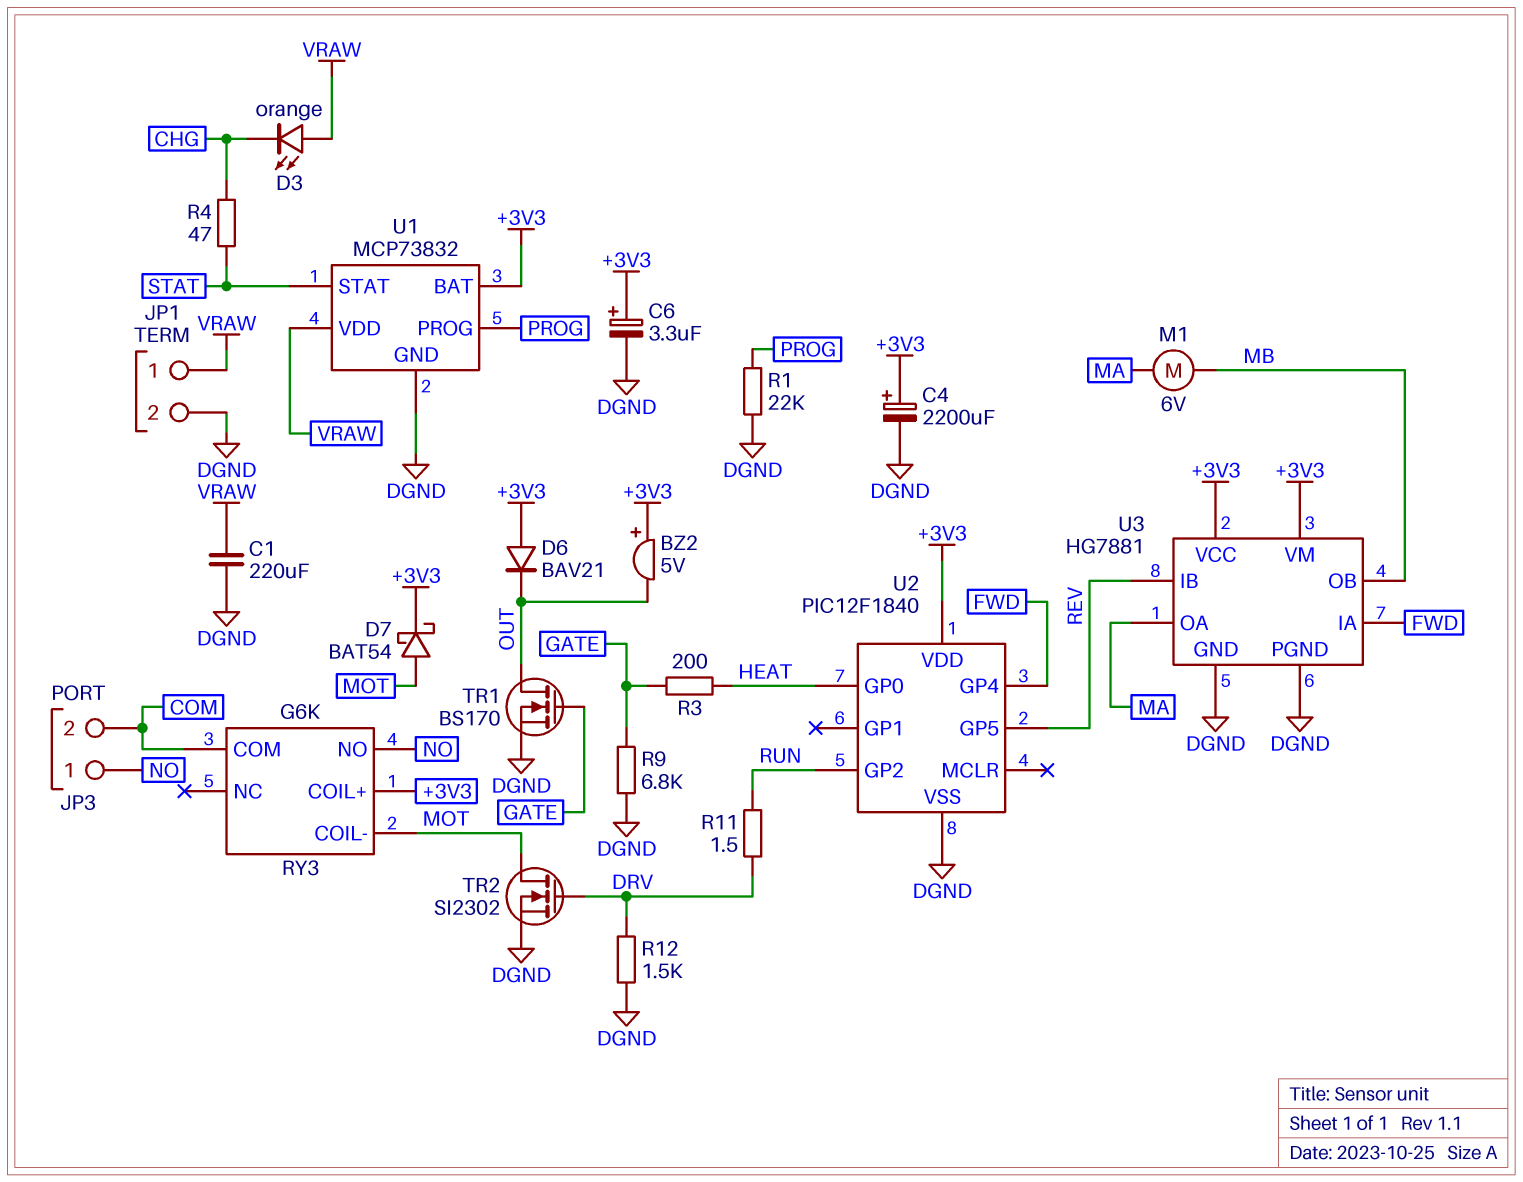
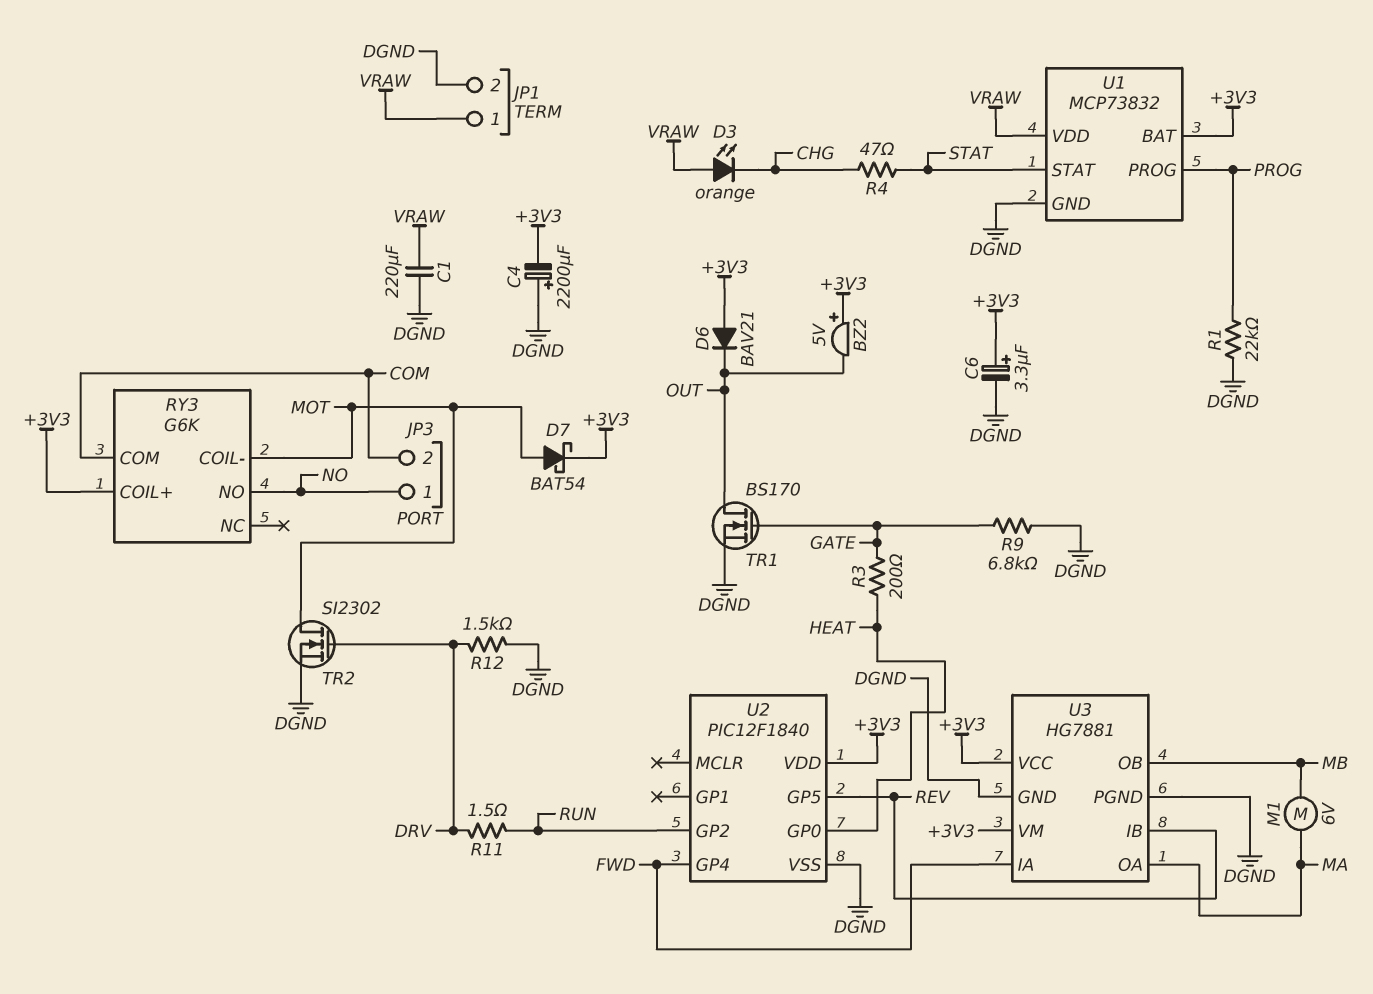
C4: 2200uF (plus +3V3, minus DGND) -> 2200uF (plus DGND, minus +3V3)

